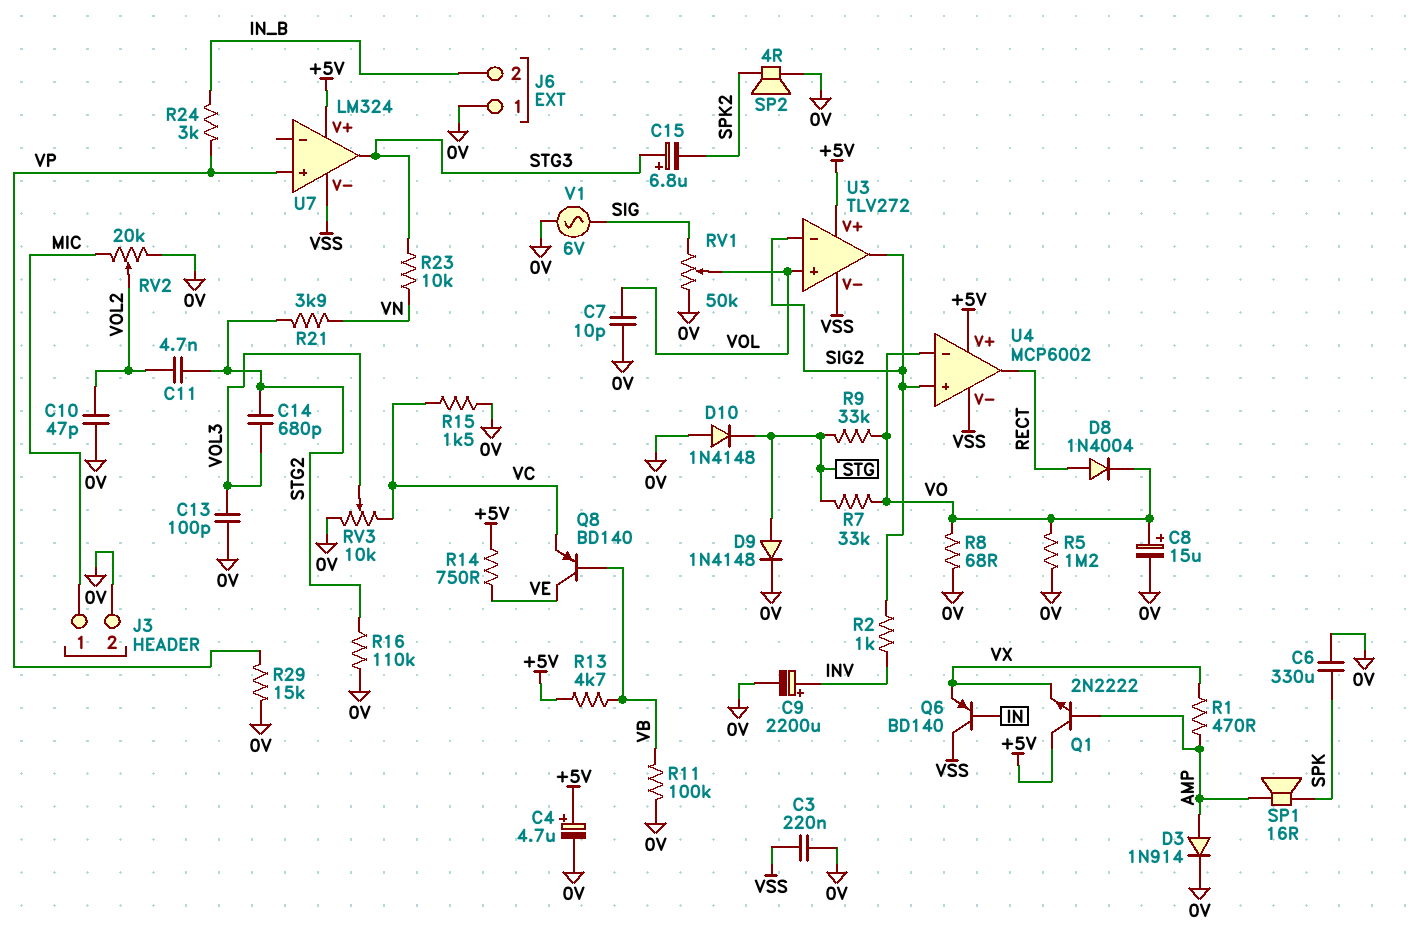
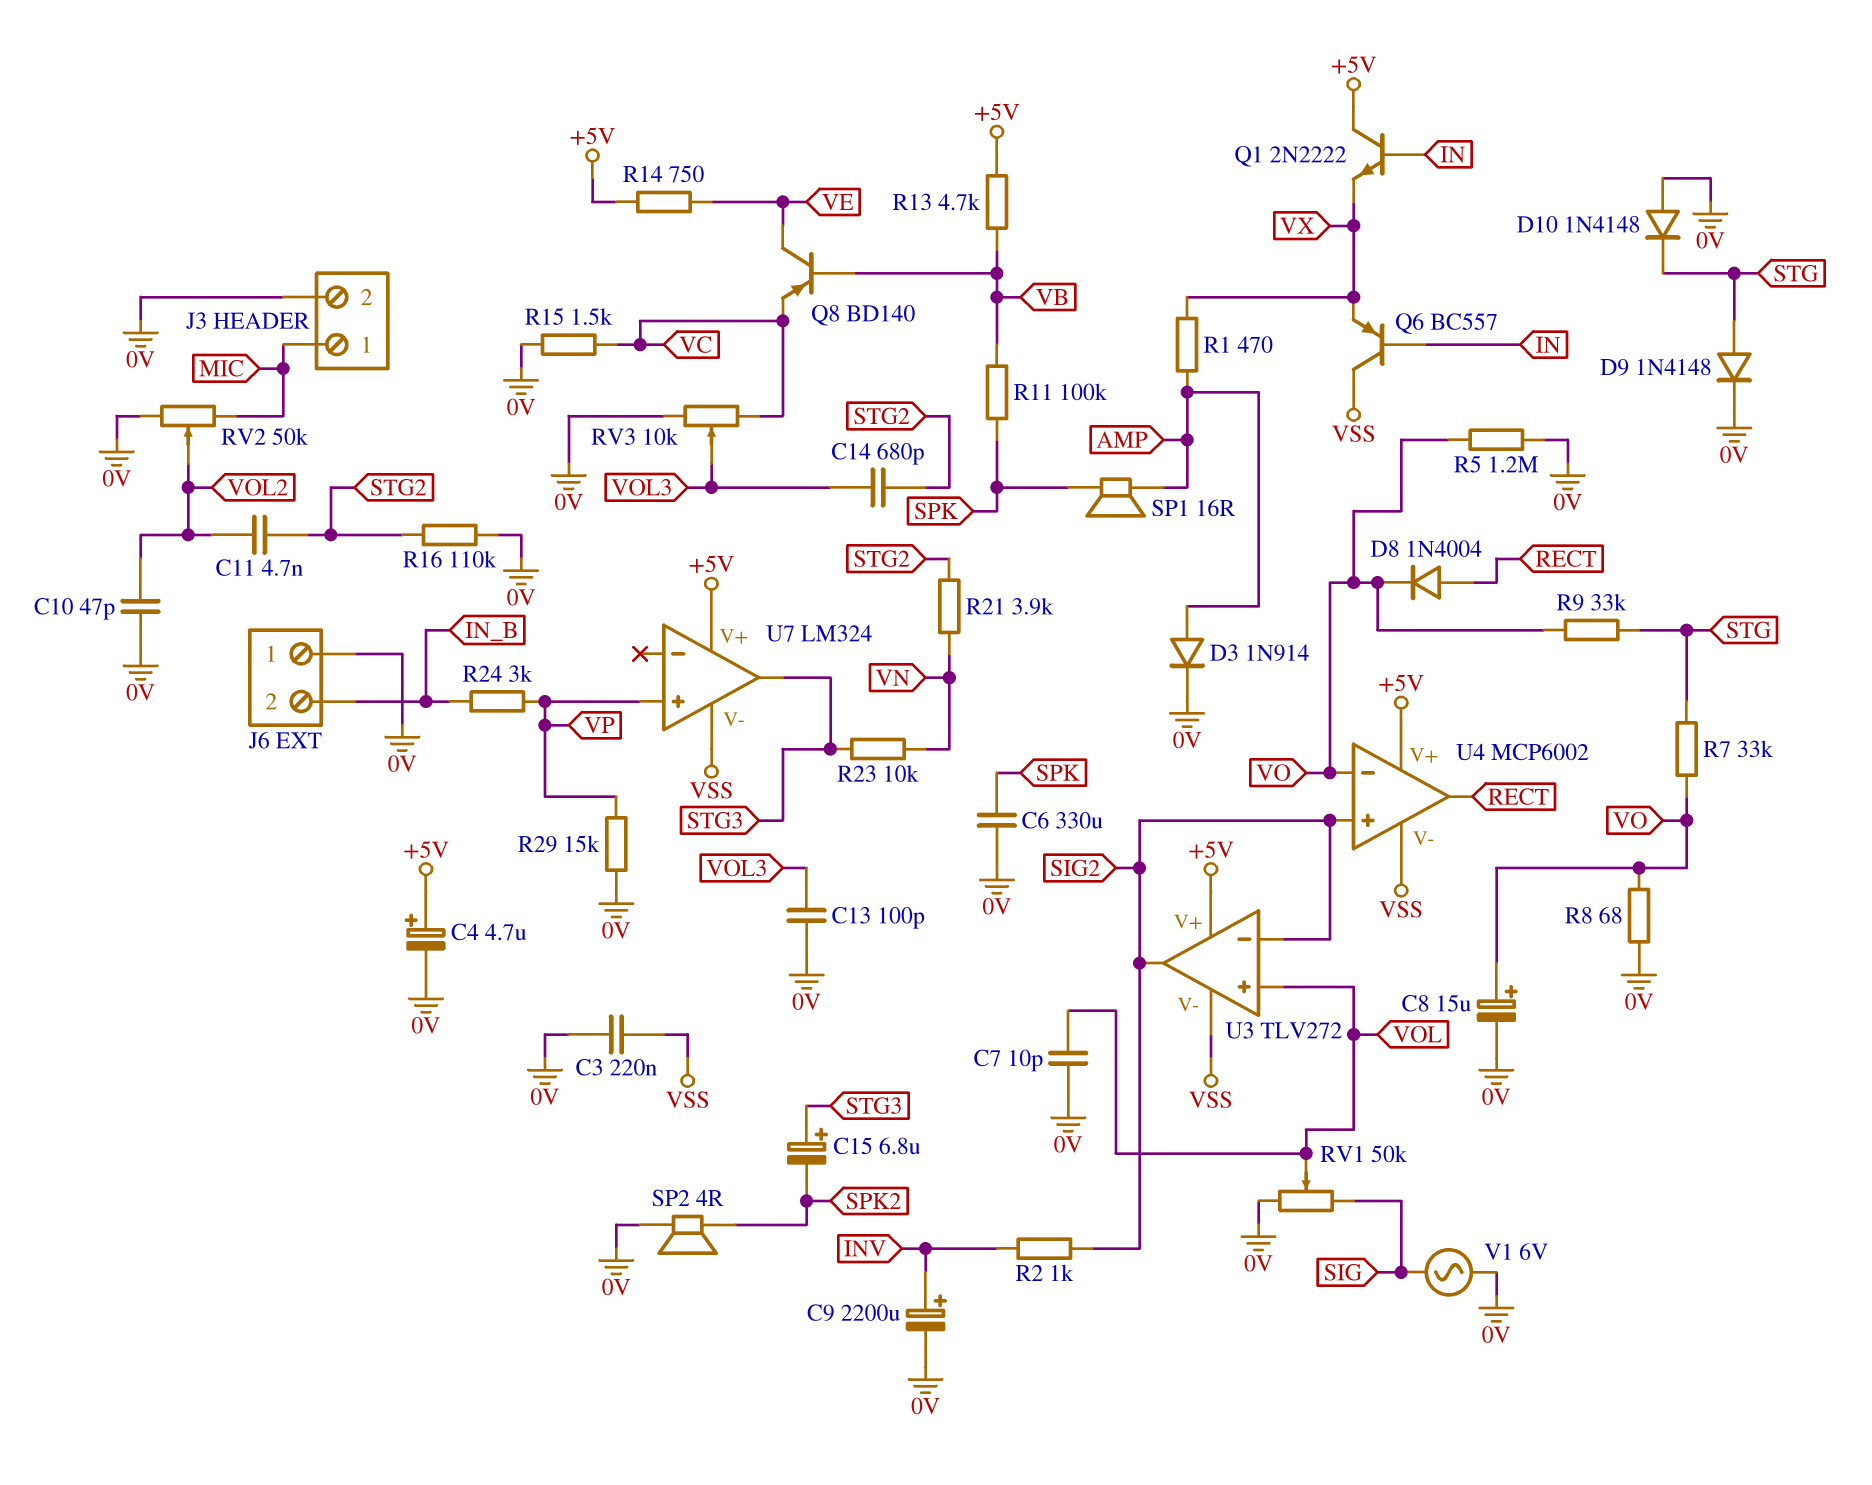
Q1: NPN 2N2222 (B AMP, C +5V, E VX) -> NPN 2N2222 (B IN, C +5V, E VX)
Q6: PNP BD140 (B IN, C VSS, E VX) -> PNP BC557 (B IN, C VSS, E VX)
R11: 100k (0V, VB) -> 100k (SPK, VB)
RV2: 20k (0V, MIC, wiper VOL2) -> 50k (0V, MIC, wiper VOL2)

